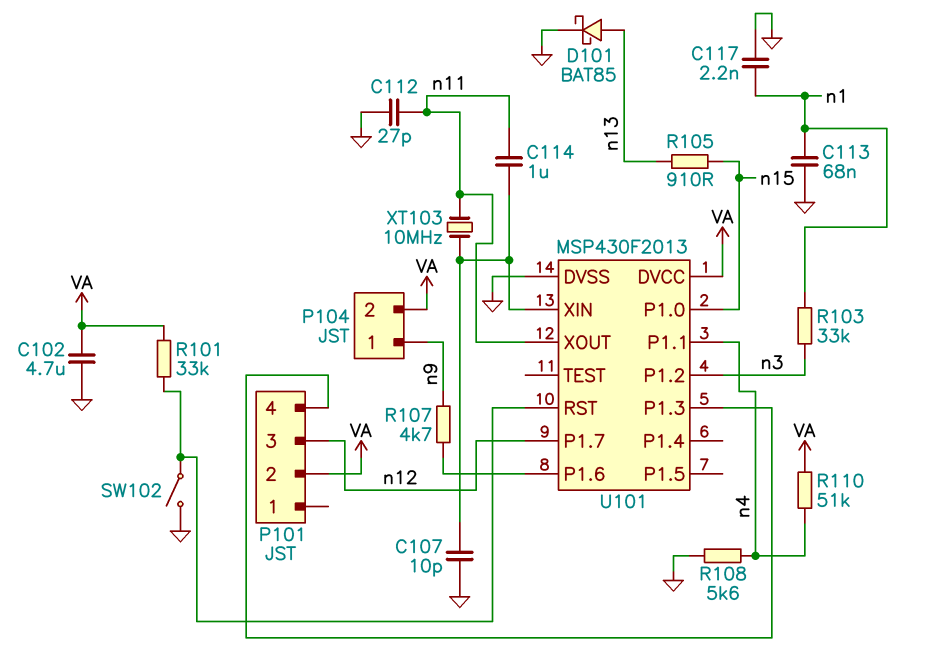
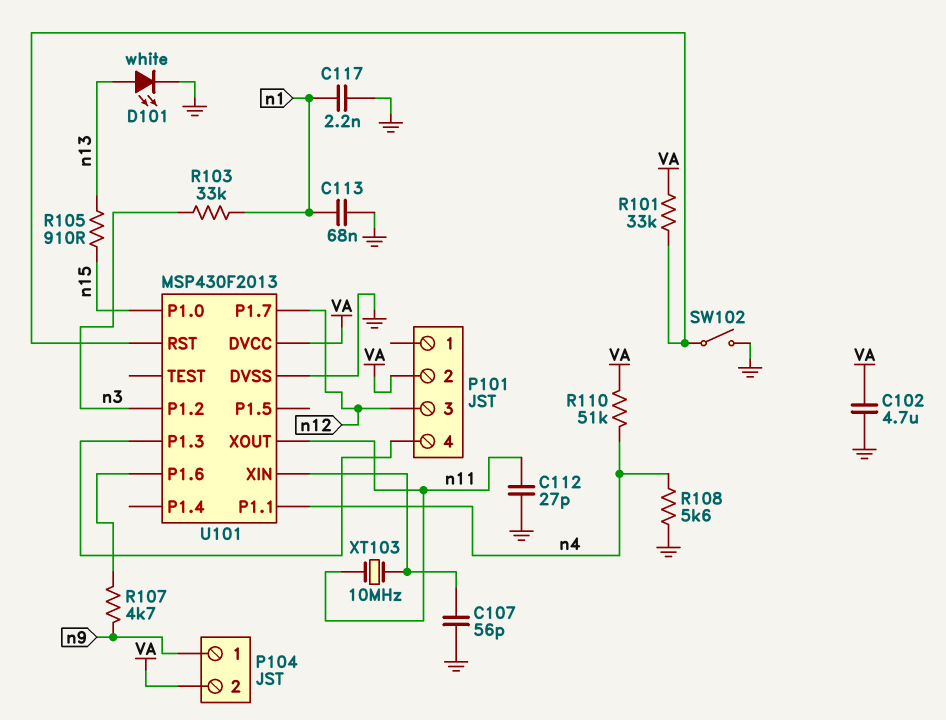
C107: 10pF (GND, U101/XIN) -> 56pF (GND, U101/XIN)
C114: 1uF (U101/XIN, n11) -> none
D101: schottky BAT85 (A n13, K GND) -> LED white (A n13, K GND)

